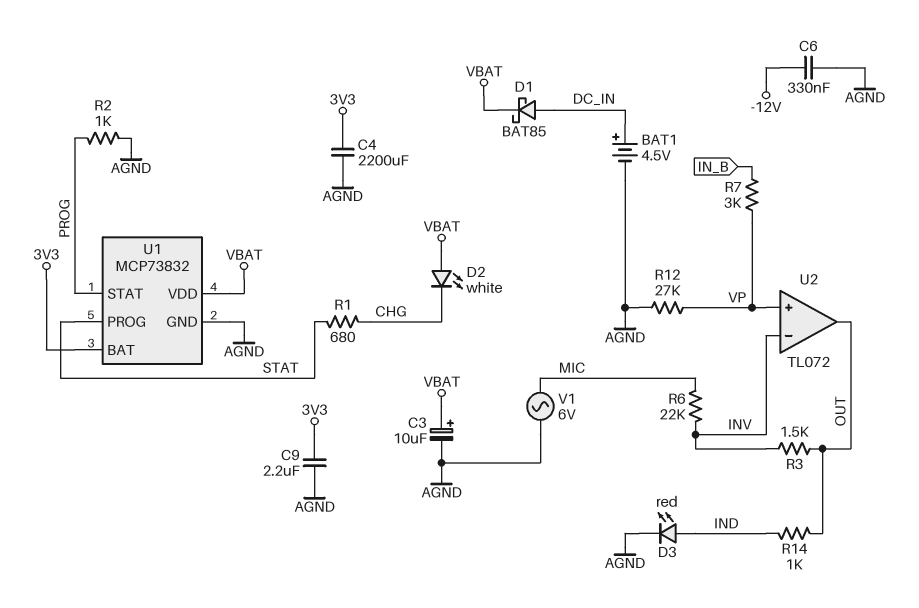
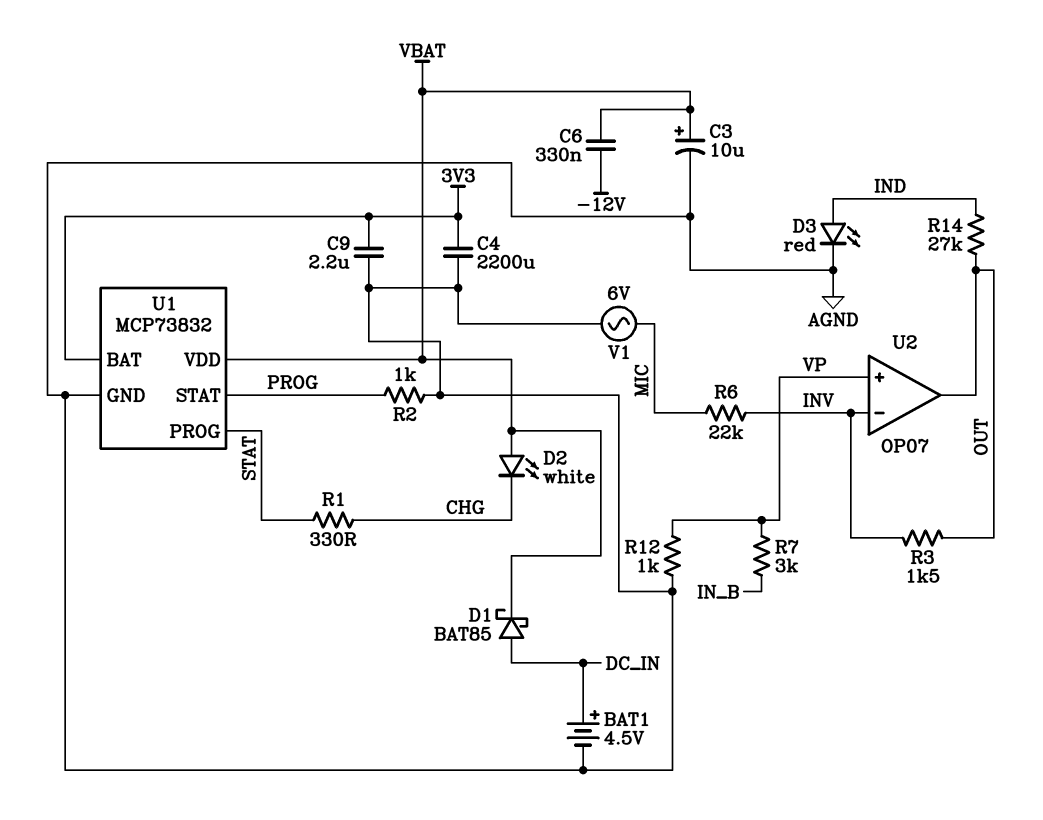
C6: 330nF (-12V, AGND) -> 330nF (-12V, VBAT)
R1: 680 (CHG, STAT) -> 330 (CHG, STAT)
R12: 27k (AGND, VP) -> 1k (AGND, VP)
R14: 1k (IND, OUT) -> 27k (IND, OUT)
U2: TL072 -> OP07

